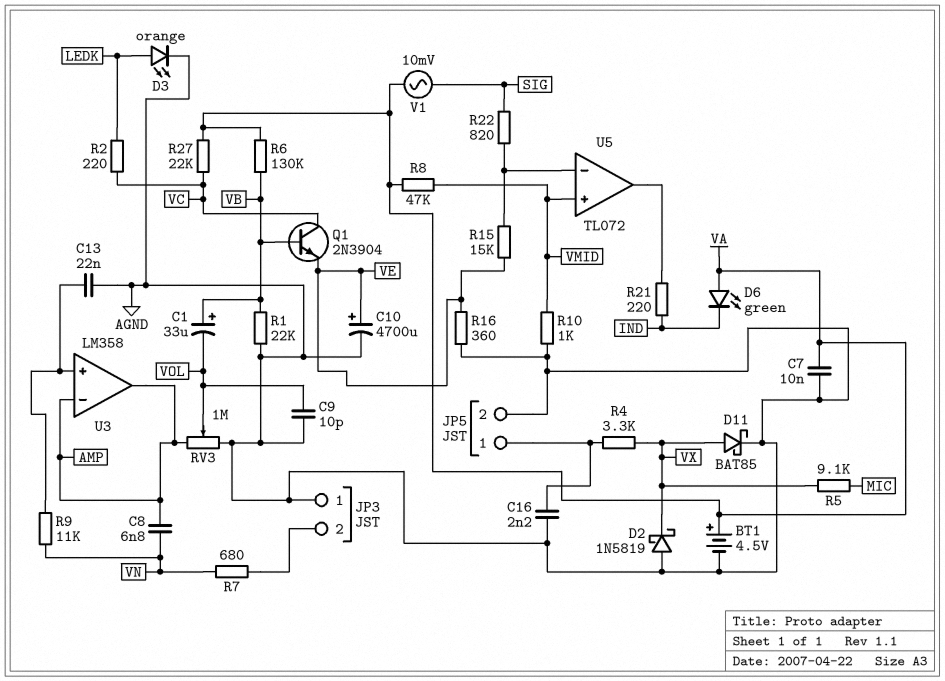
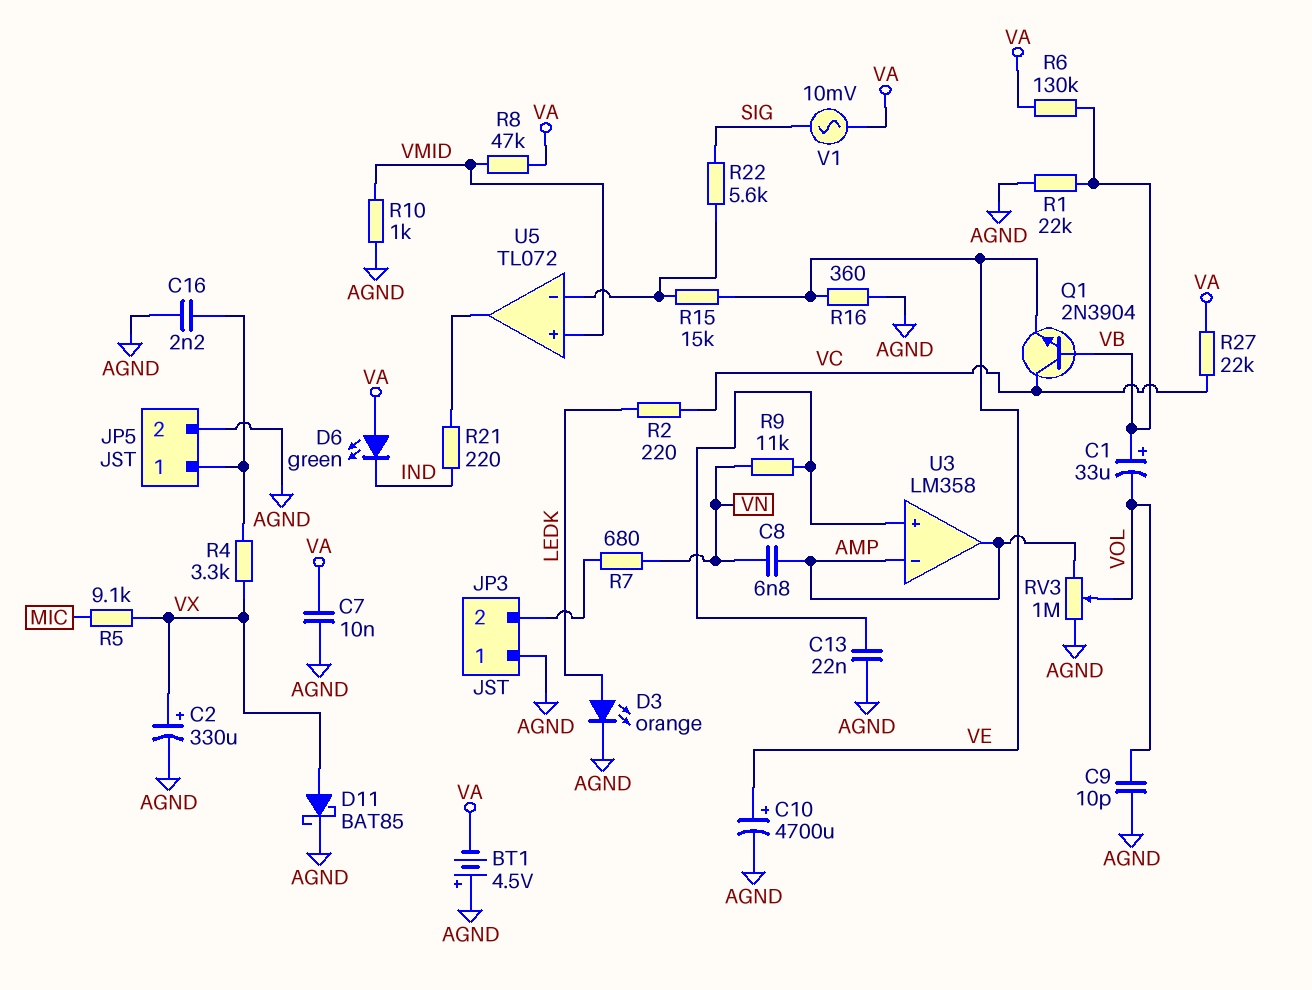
BT1: 4.5V (plus VA, minus AGND) -> 4.5V (plus AGND, minus VA)
C2: none -> 330uF (plus VX, minus AGND)
D2: schottky 1N5819 (A AGND, K VX) -> none
R22: 820 (SIG, U5/in-) -> 5.6k (SIG, U5/in-)

